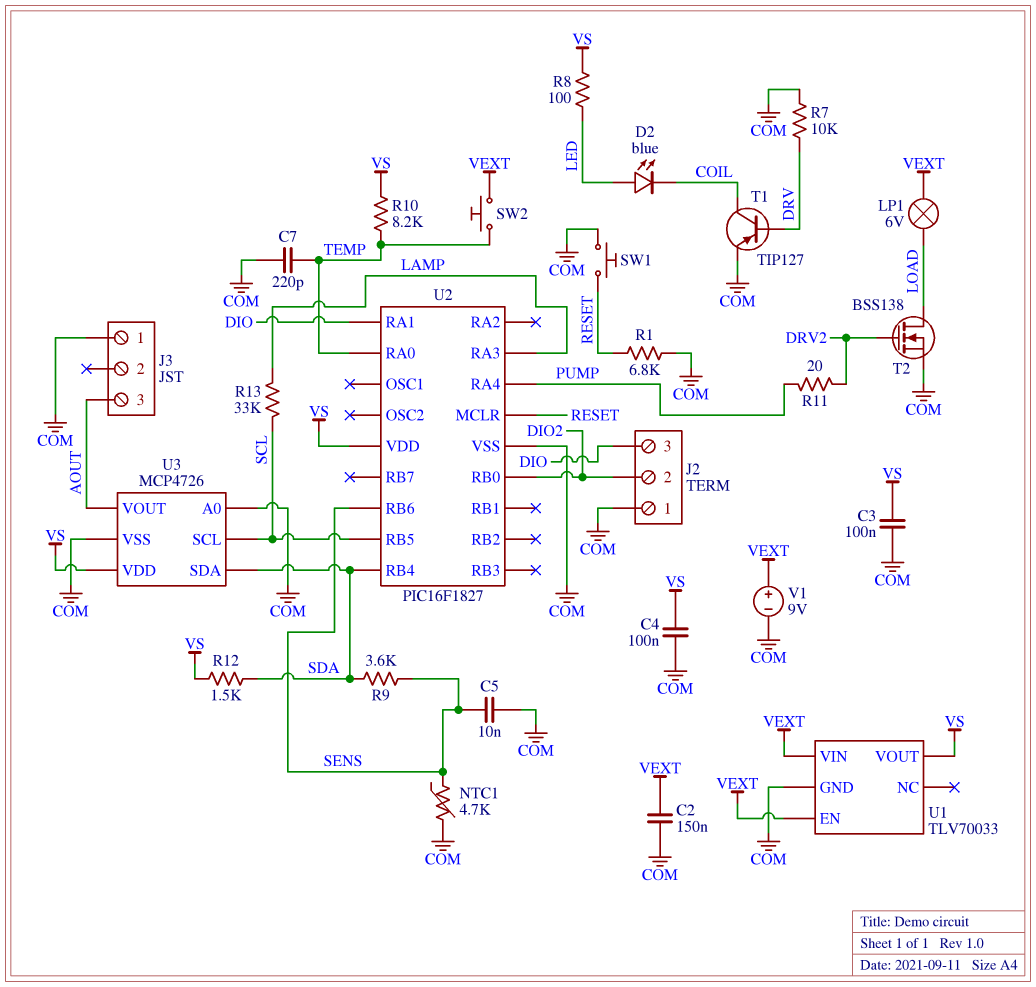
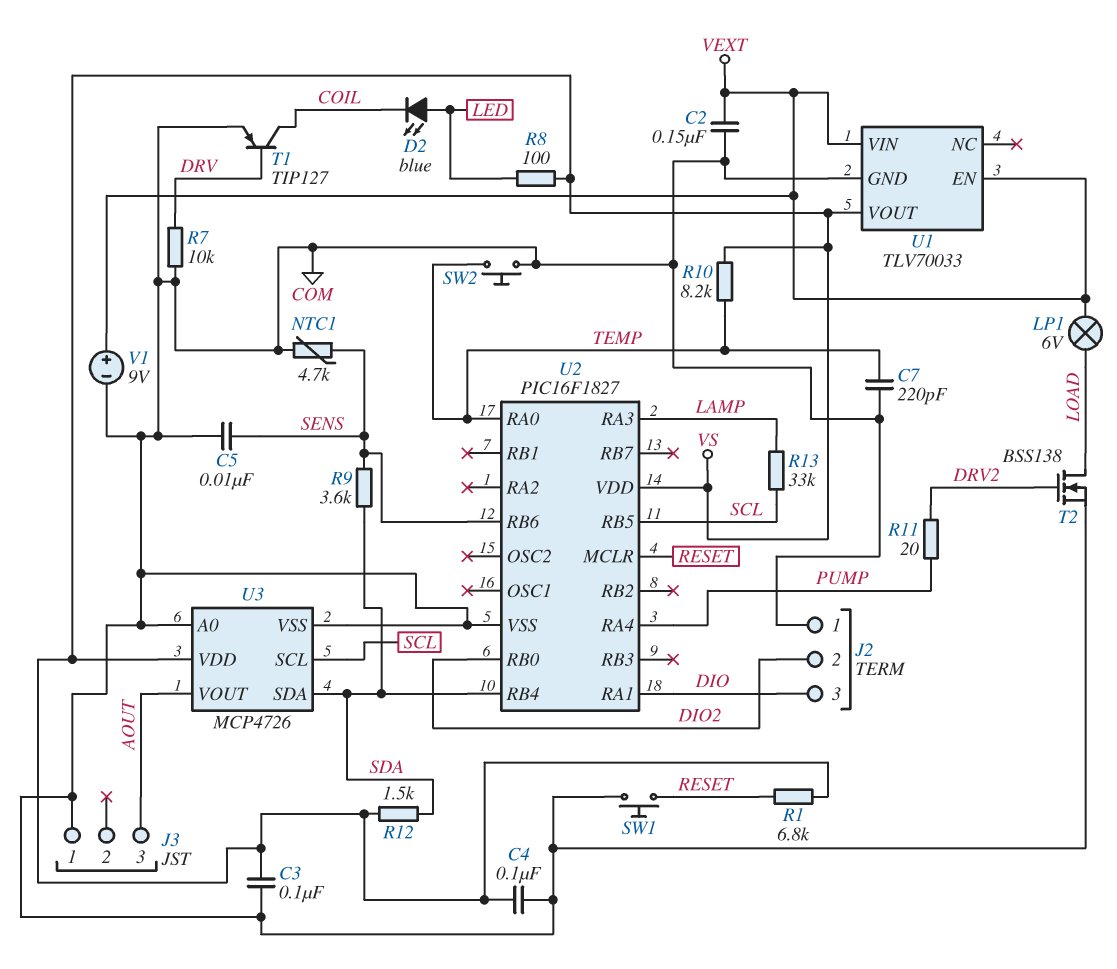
R1: 6.8k (COM, RESET) -> 6.8k (RESET, VS)
SW2: button (TEMP, VEXT) -> button (COM, TEMP)

